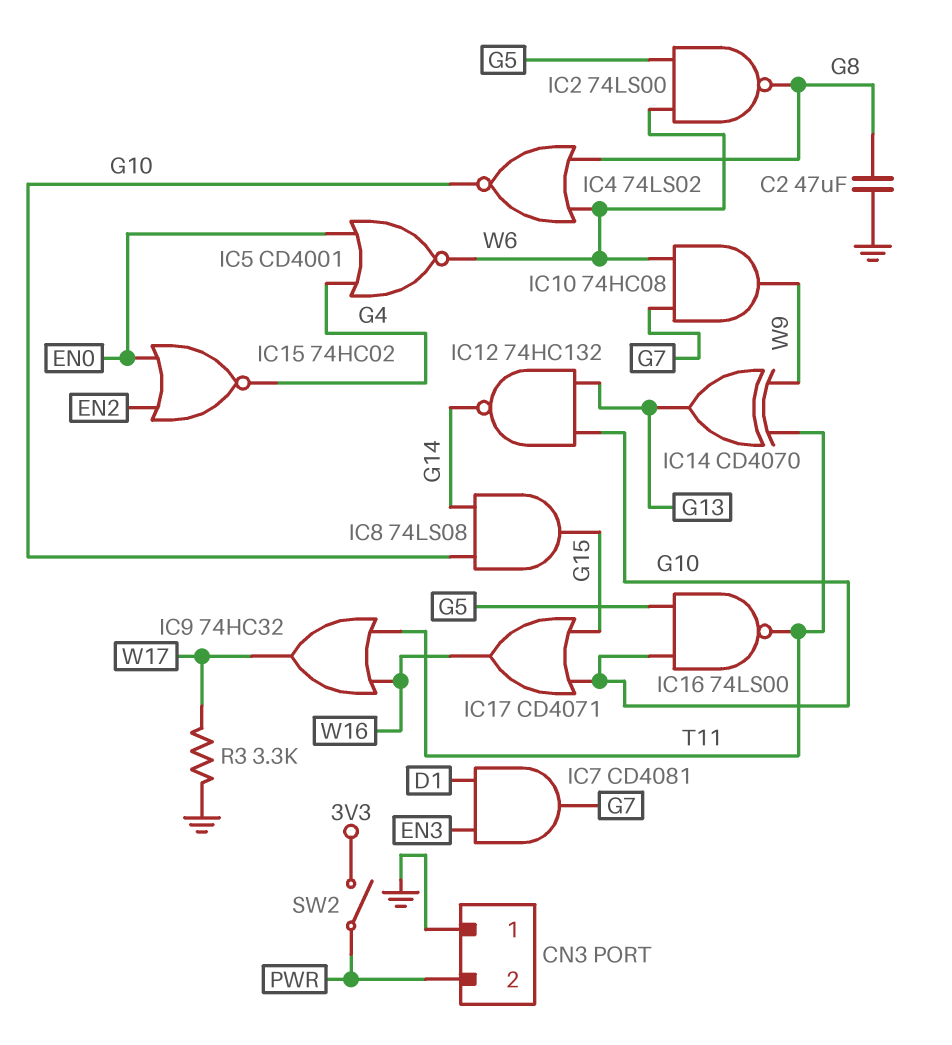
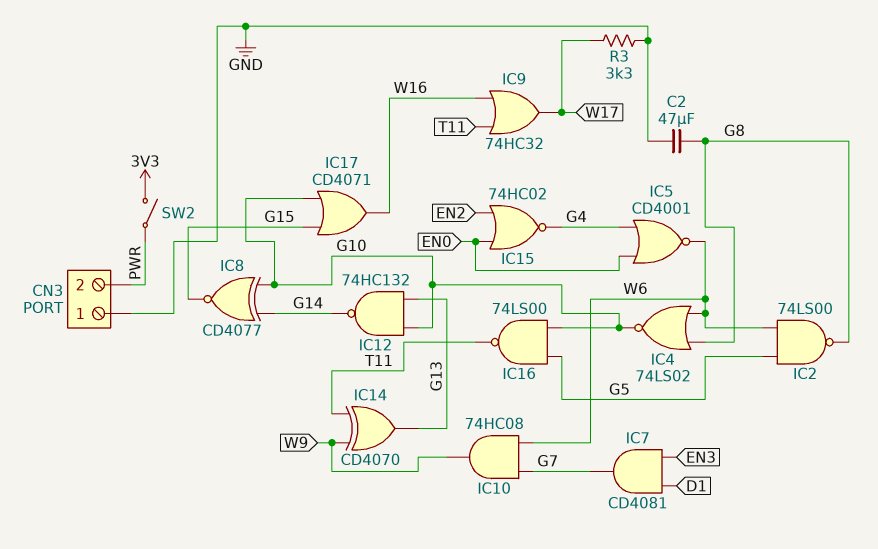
IC8: AND 74LS08 (in G10, in G14, out G15) -> XNOR CD4077 (in G10, in G14, out G15)

